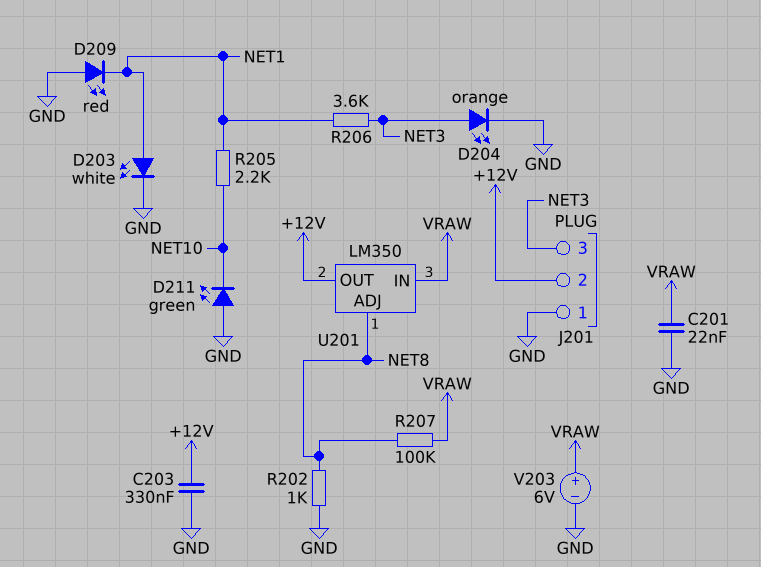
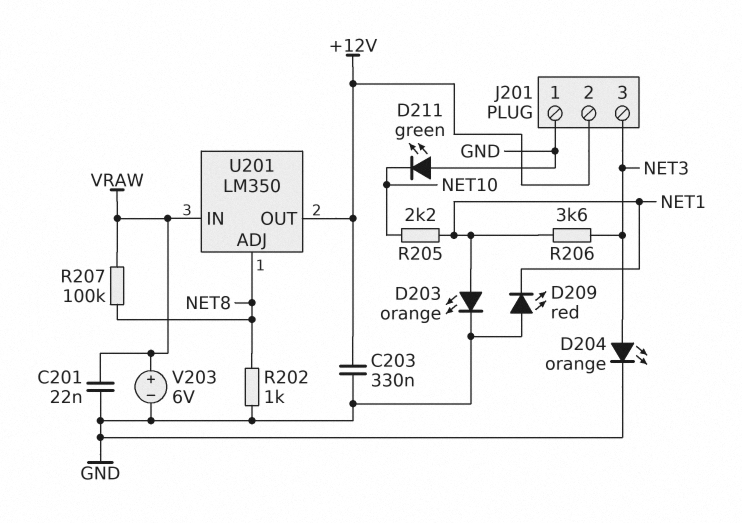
D203: LED white (A NET1, K GND) -> LED orange (A NET1, K GND)

